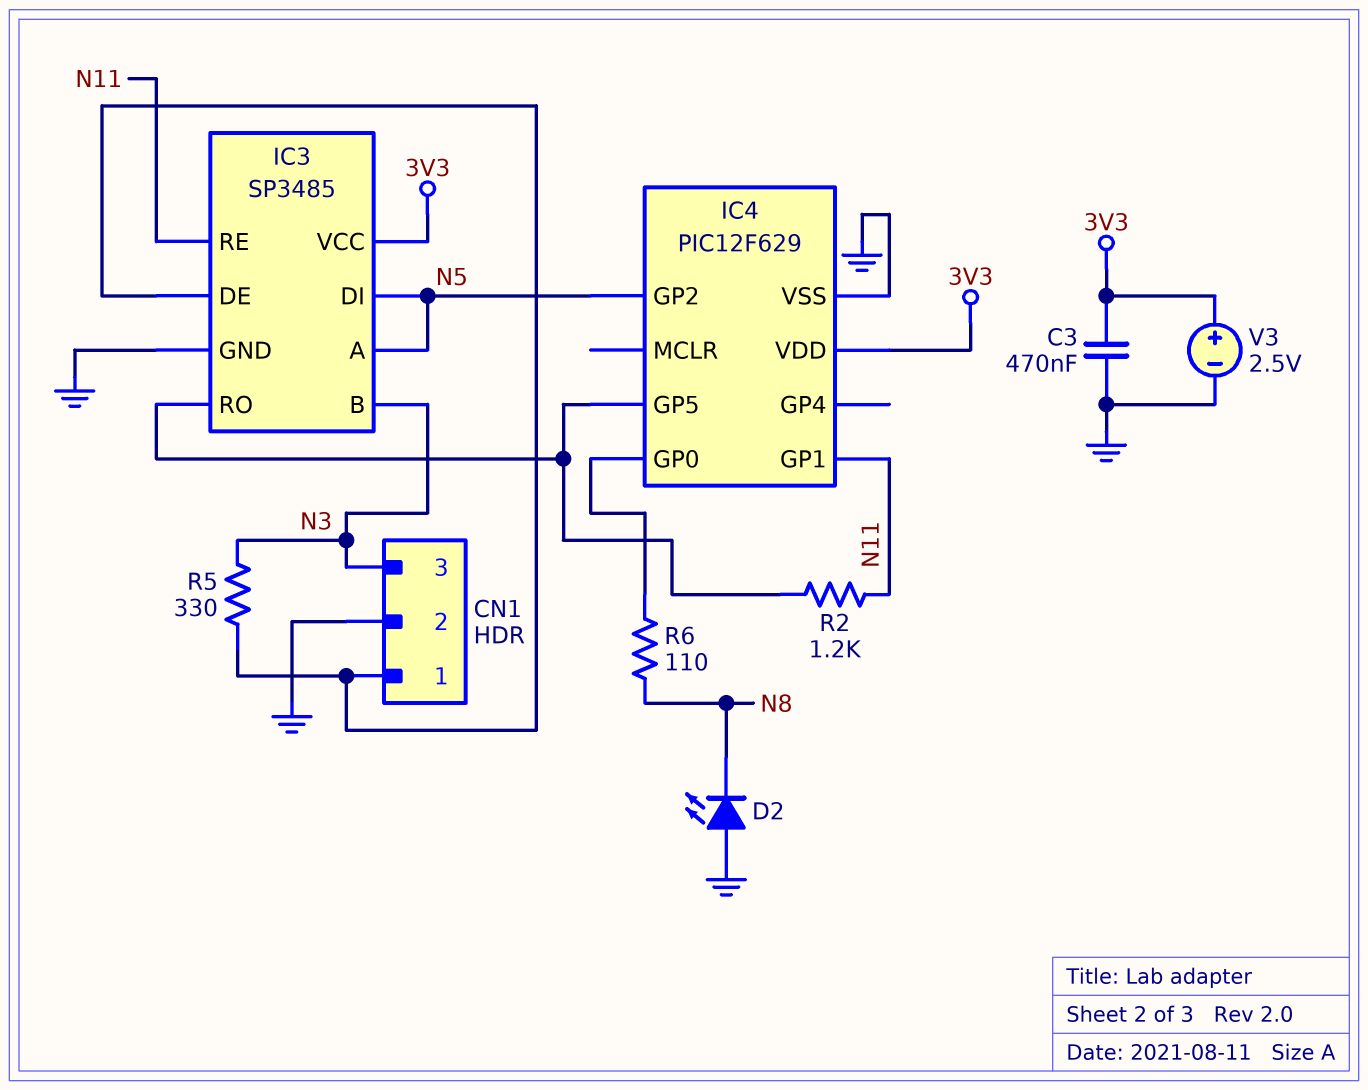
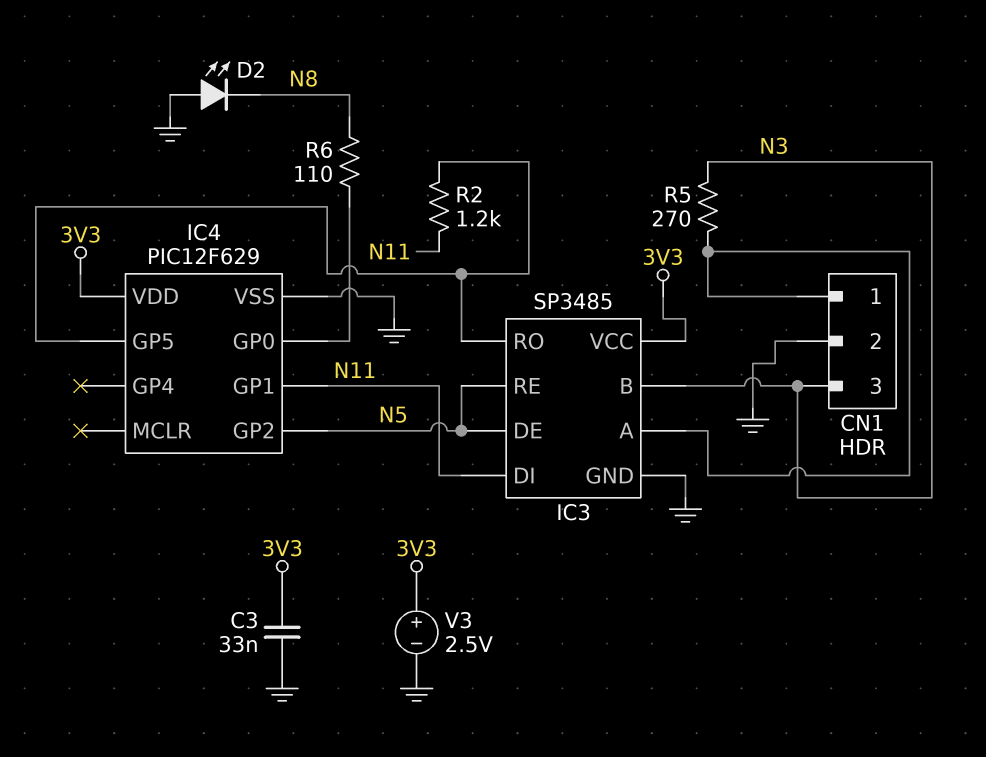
C3: 470nF (3V3, GND) -> 33nF (3V3, GND)
IC3 pin A: N5 -> CN1/1
IC3 pin DE: CN1/1 -> N5
IC3 pin DI: N5 -> N11
IC3 pin RE: N11 -> N5
R5: 330 (CN1/1, N3) -> 270 (CN1/1, N3)

